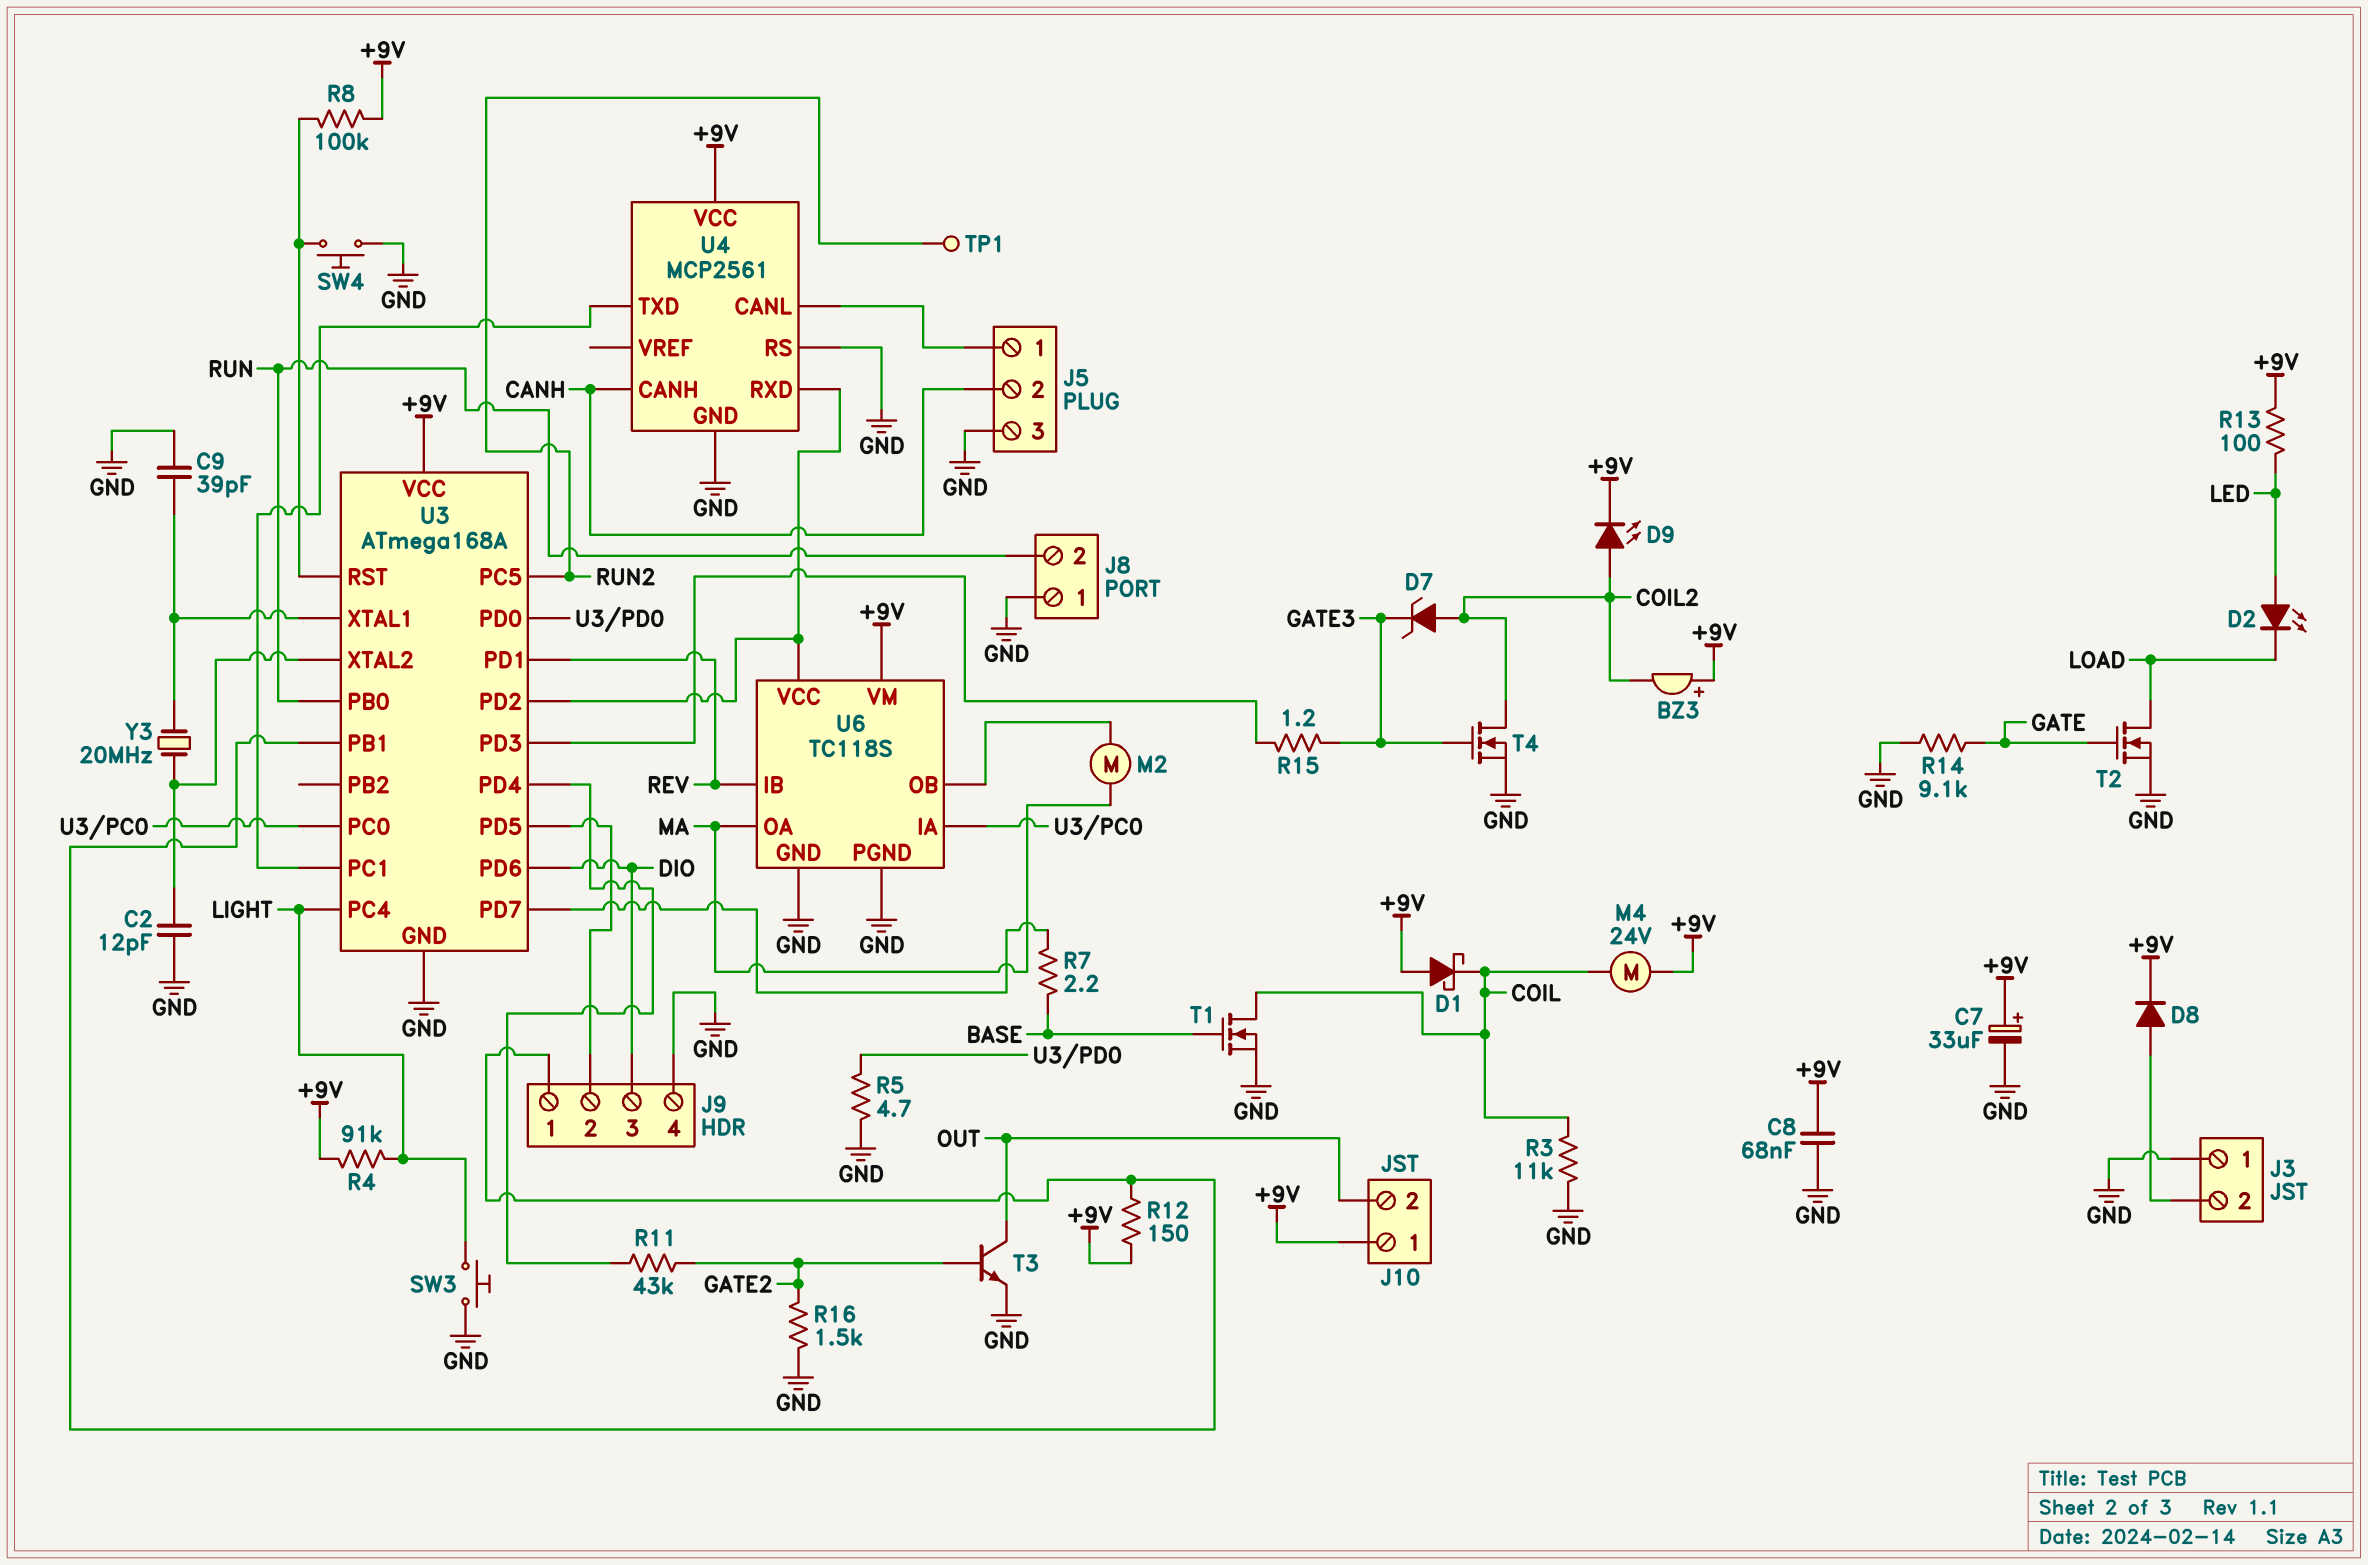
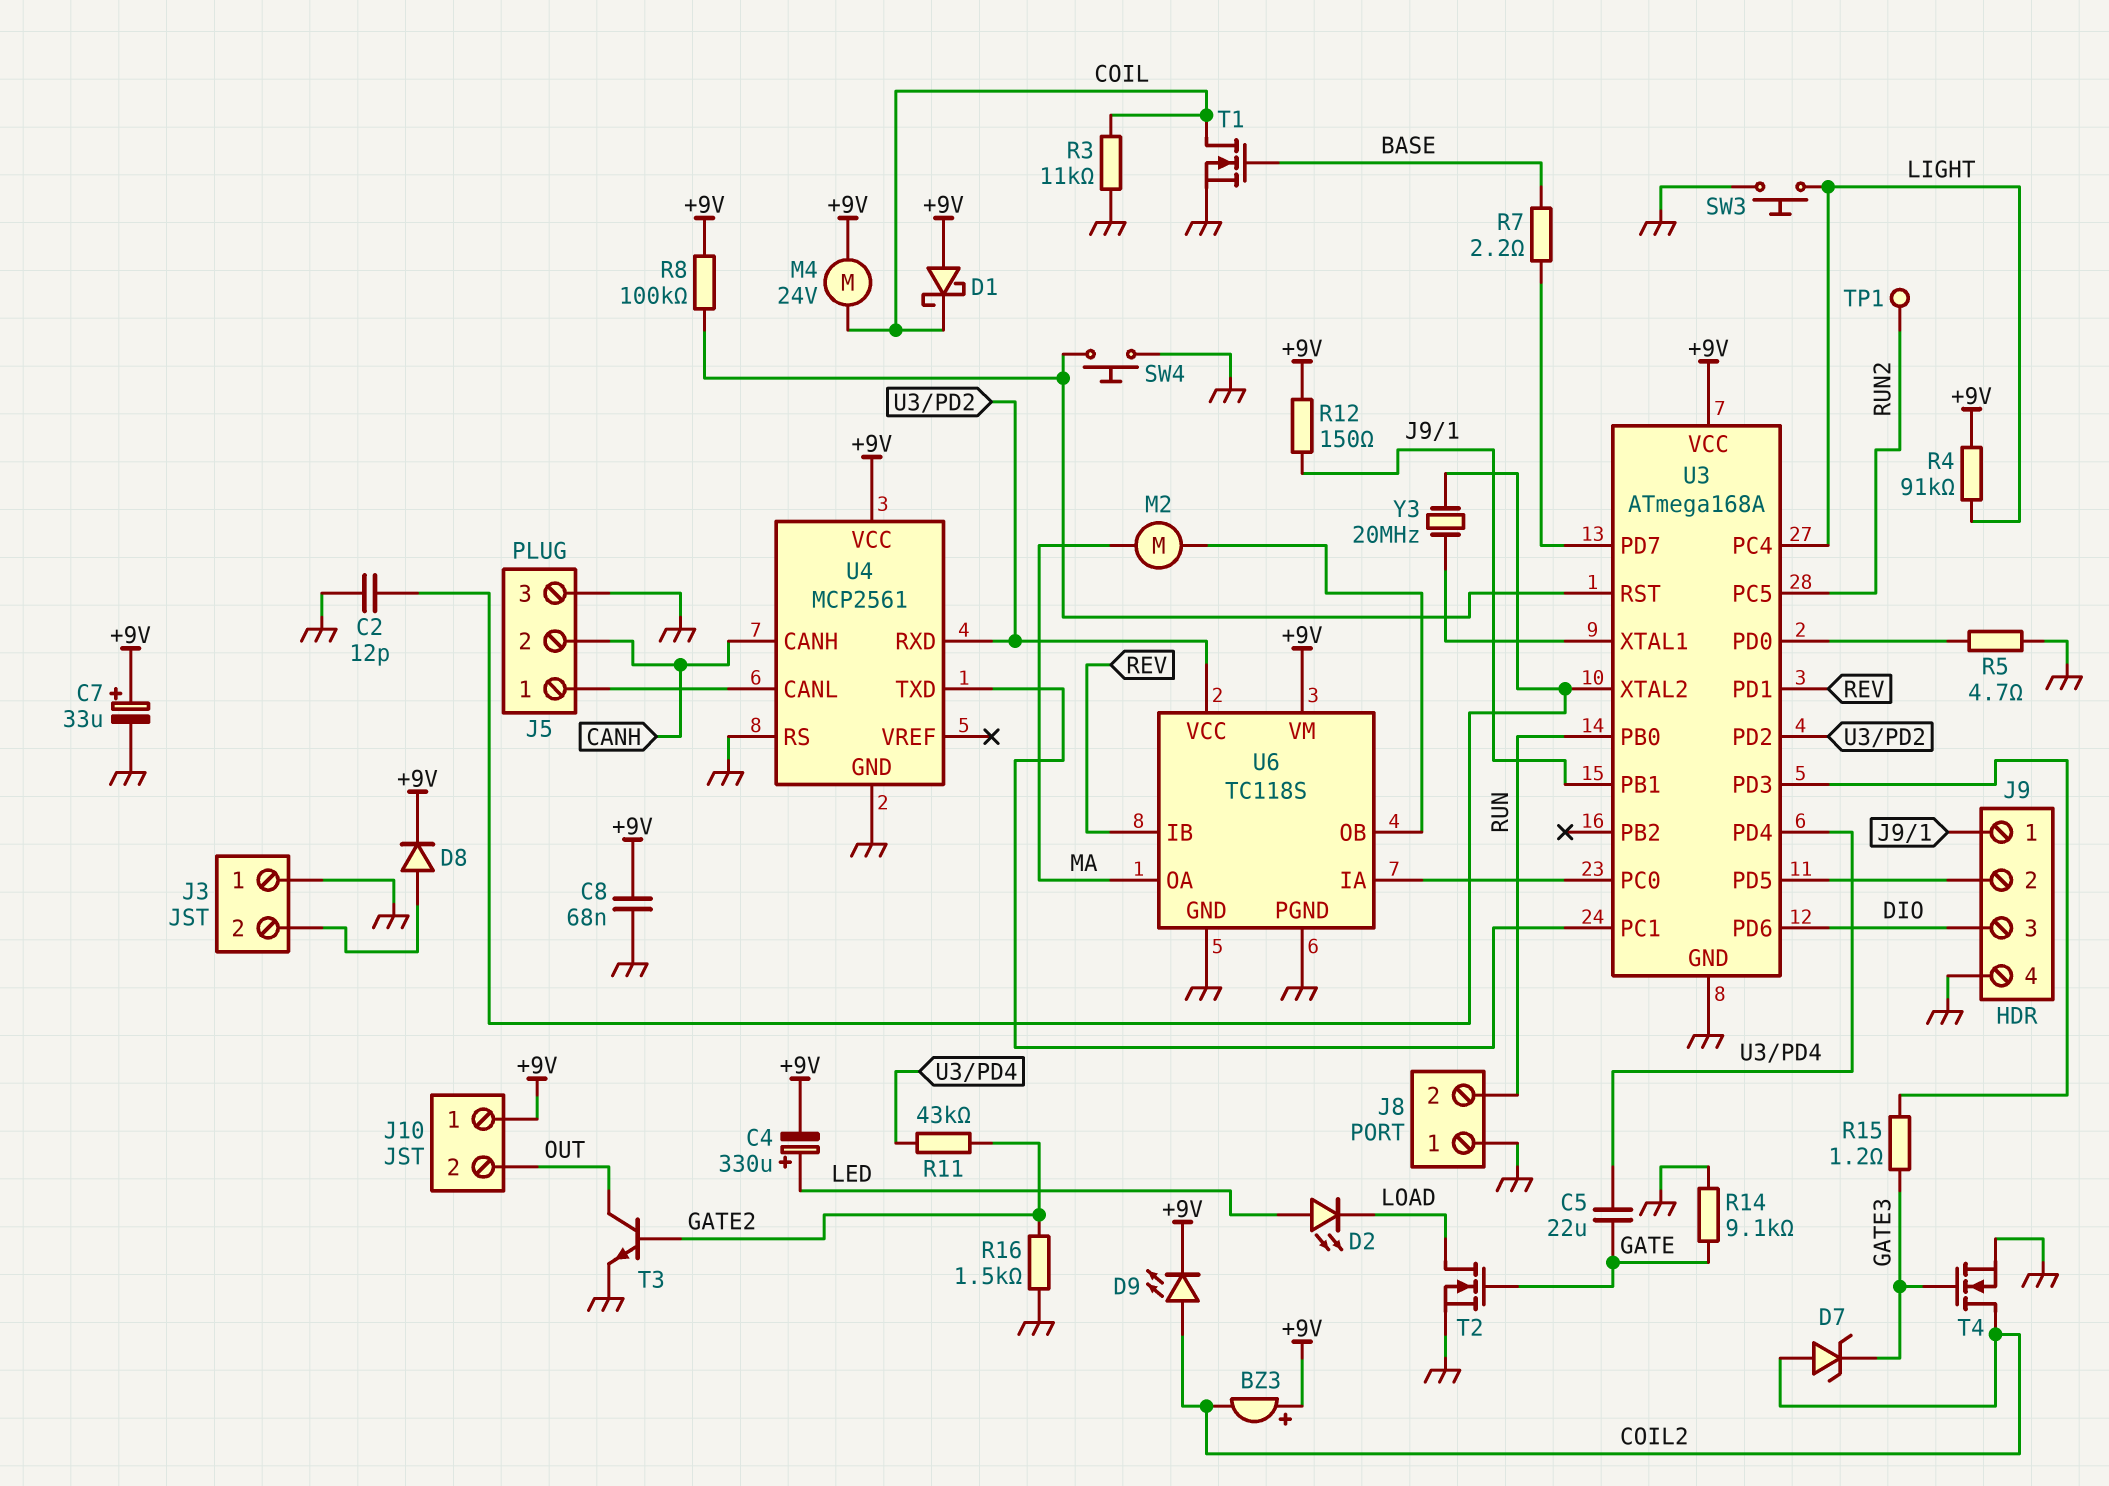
C4: none -> 330uF (plus LED, minus +9V)
C5: none -> 22uF (GATE, U3/PD4)
C9: 39pF (GND, U3/XTAL1) -> none
R13: 100 (+9V, LED) -> none

